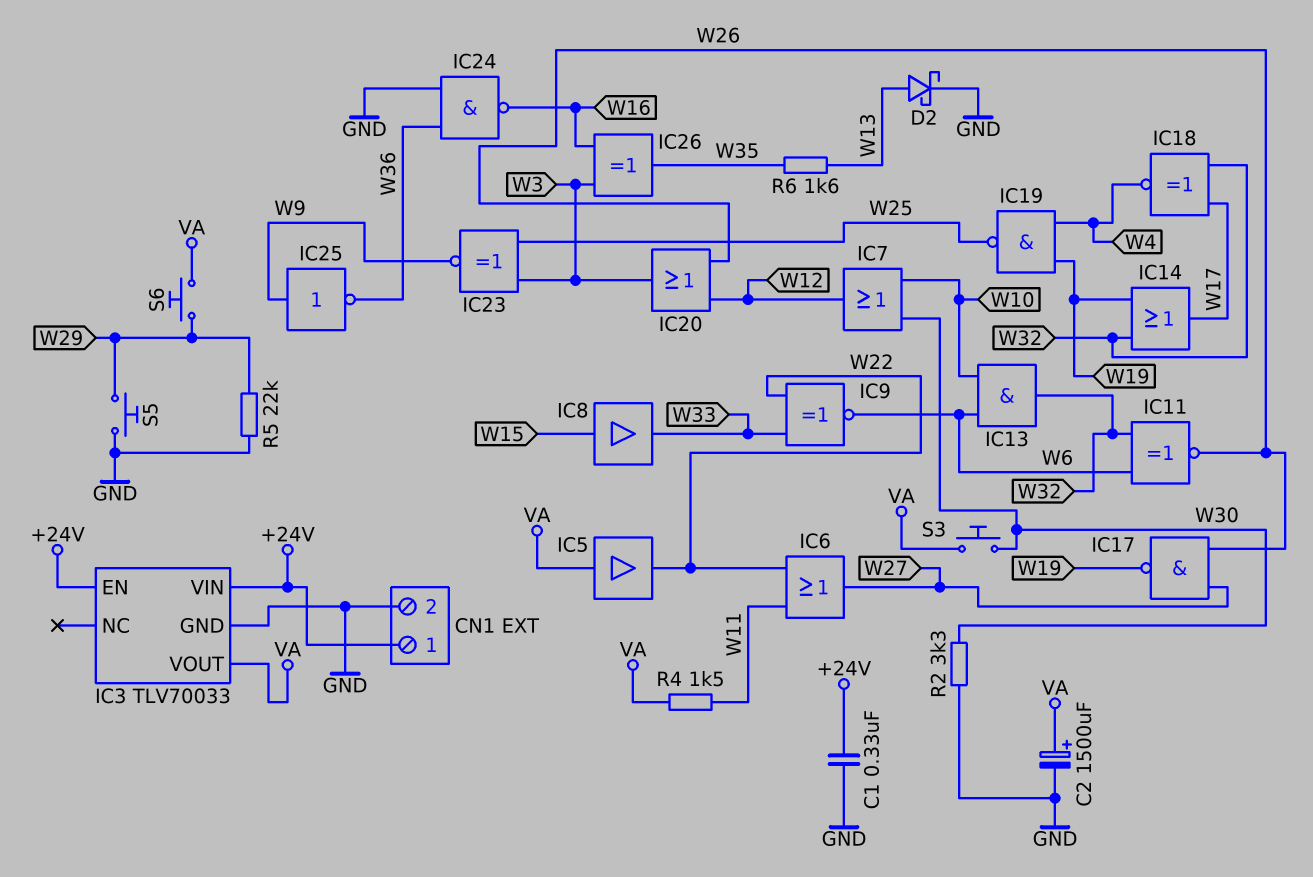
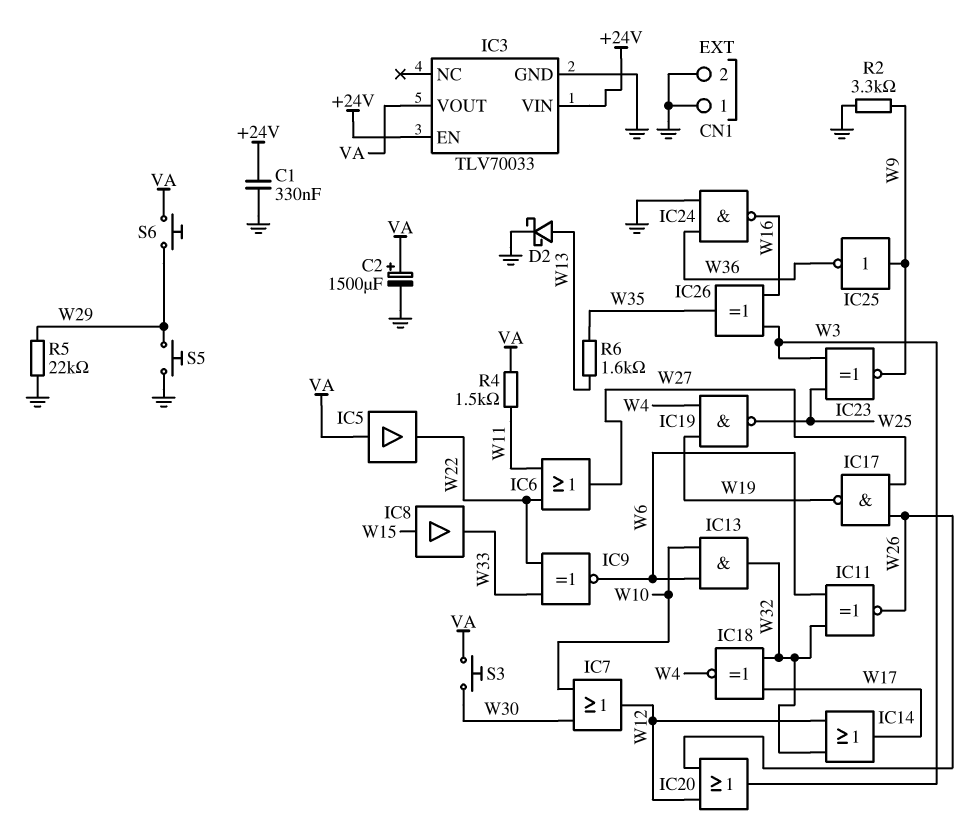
CN1 pin 1: +24V -> GND
IC14: OR (in W19, in W32, out W17) -> OR (in W12, in W32, out W17)
R2: 3.3k (GND, W30) -> 3.3k (GND, W9)

